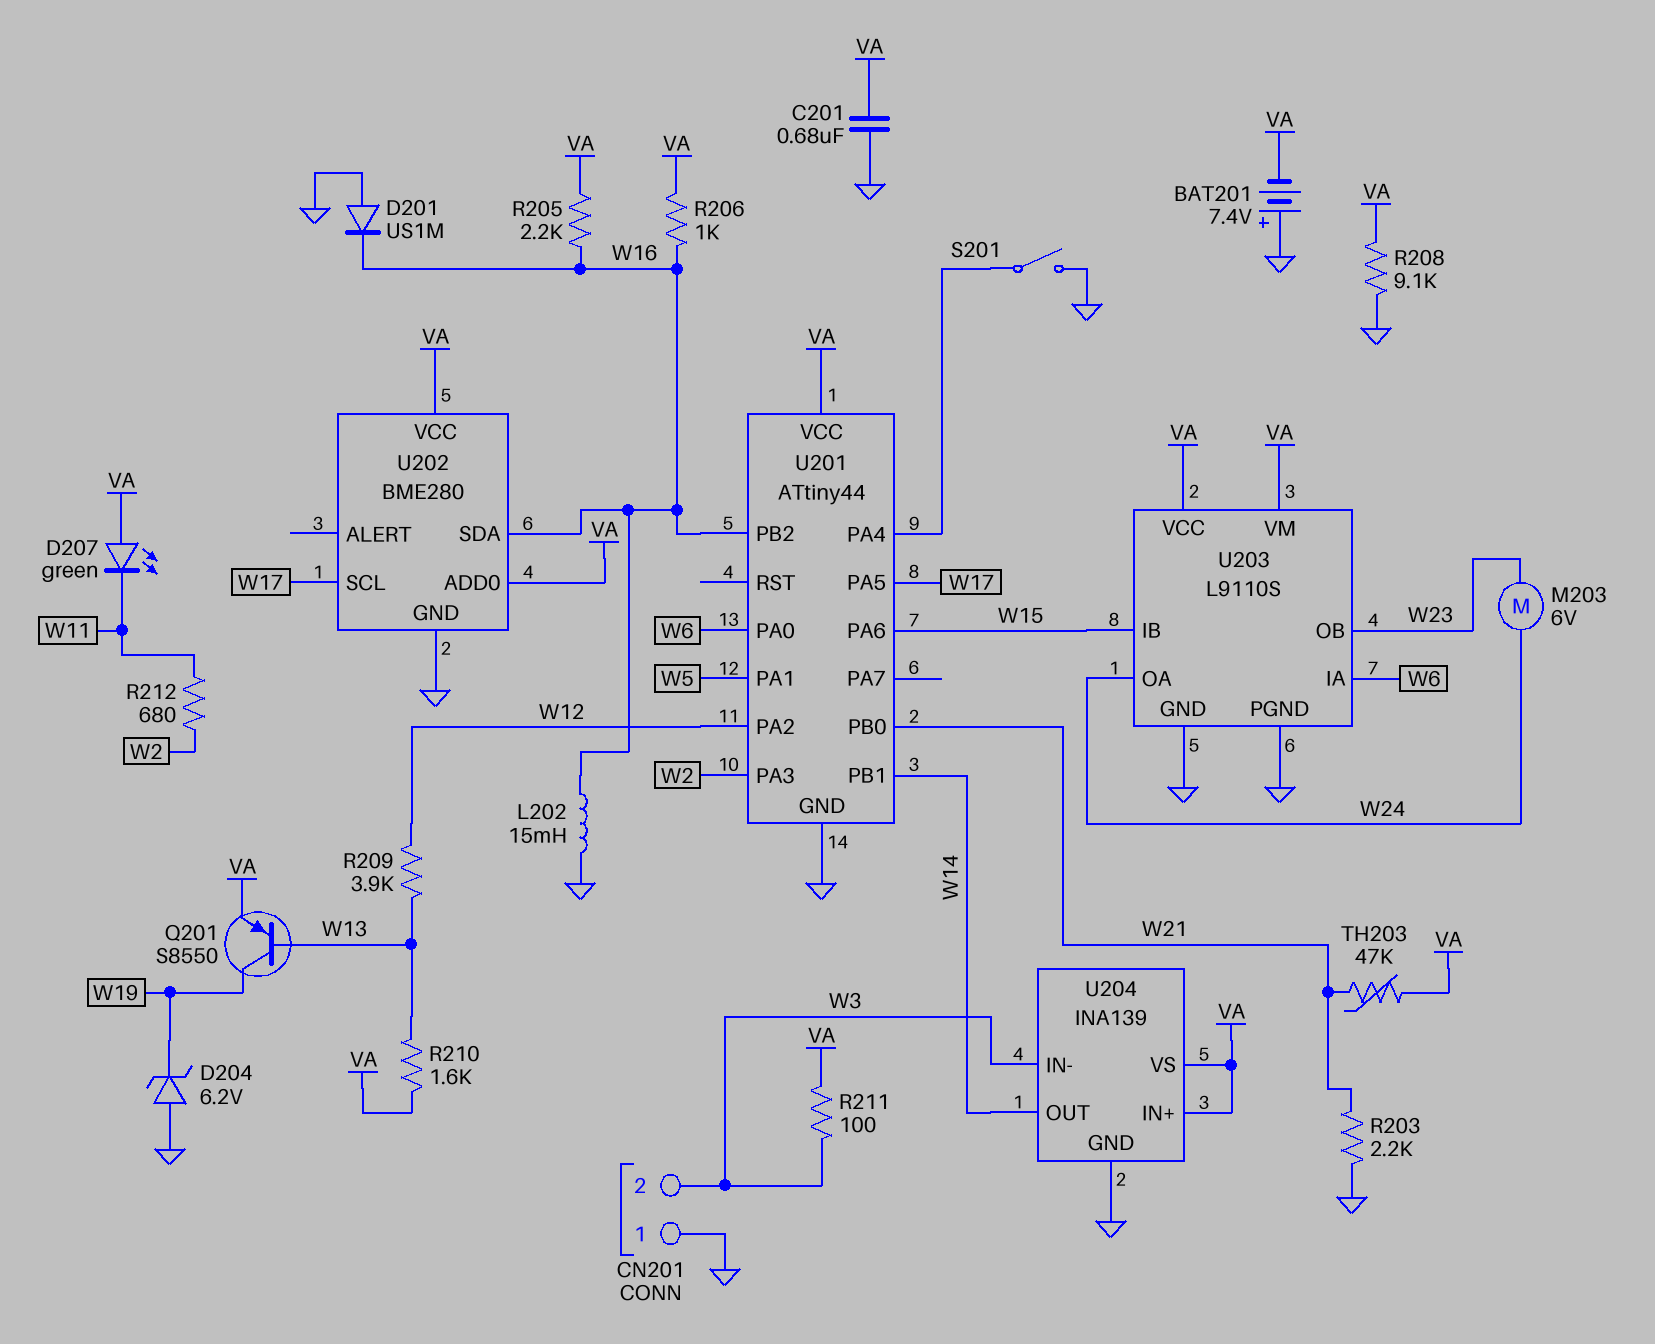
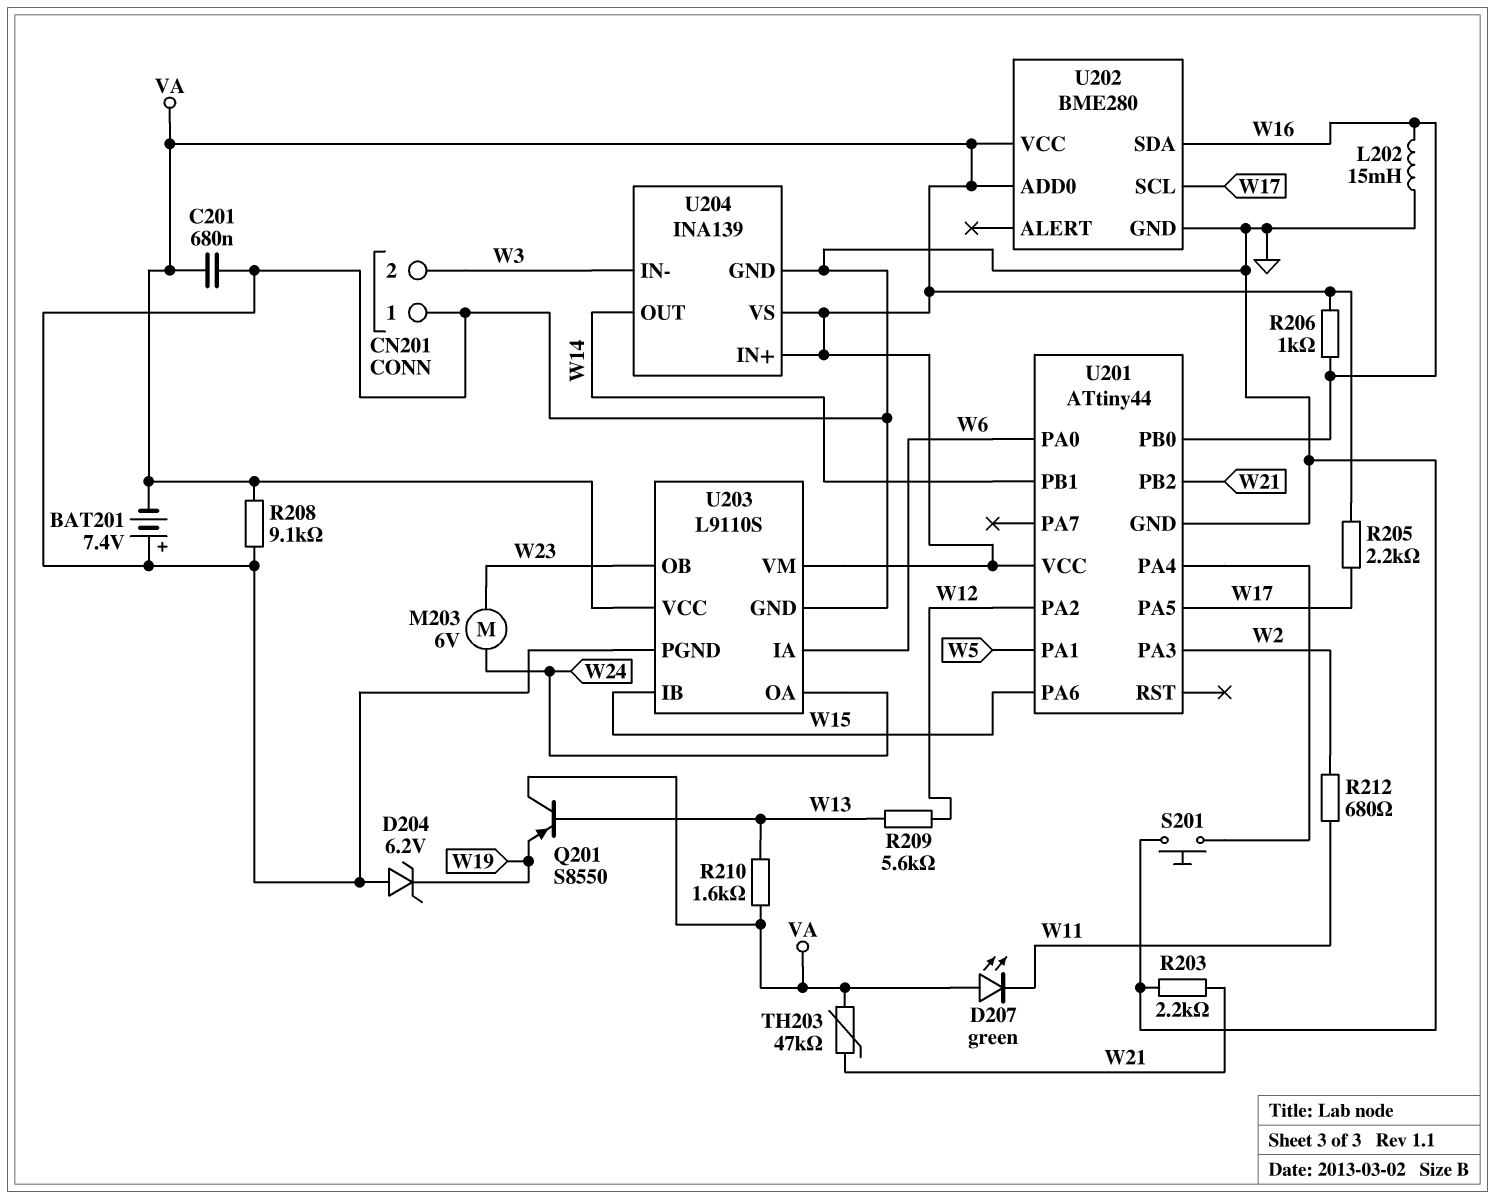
D201: diode US1M (A GND, K W16) -> none
Q201: PNP S8550 (B W13, C W19, E VA) -> PNP S8550 (B W13, C VA, E W19)
R205: 2.2k (VA, W16) -> 2.2k (VA, W17)
R209: 3.9k (W12, W13) -> 5.6k (W12, W13)
R211: 100 (VA, W3) -> none
S201: switch (GND, U201/PA4) -> button (GND, U201/PA4)
U201 pin PB0: W21 -> W16
U201 pin PB2: W16 -> W21

